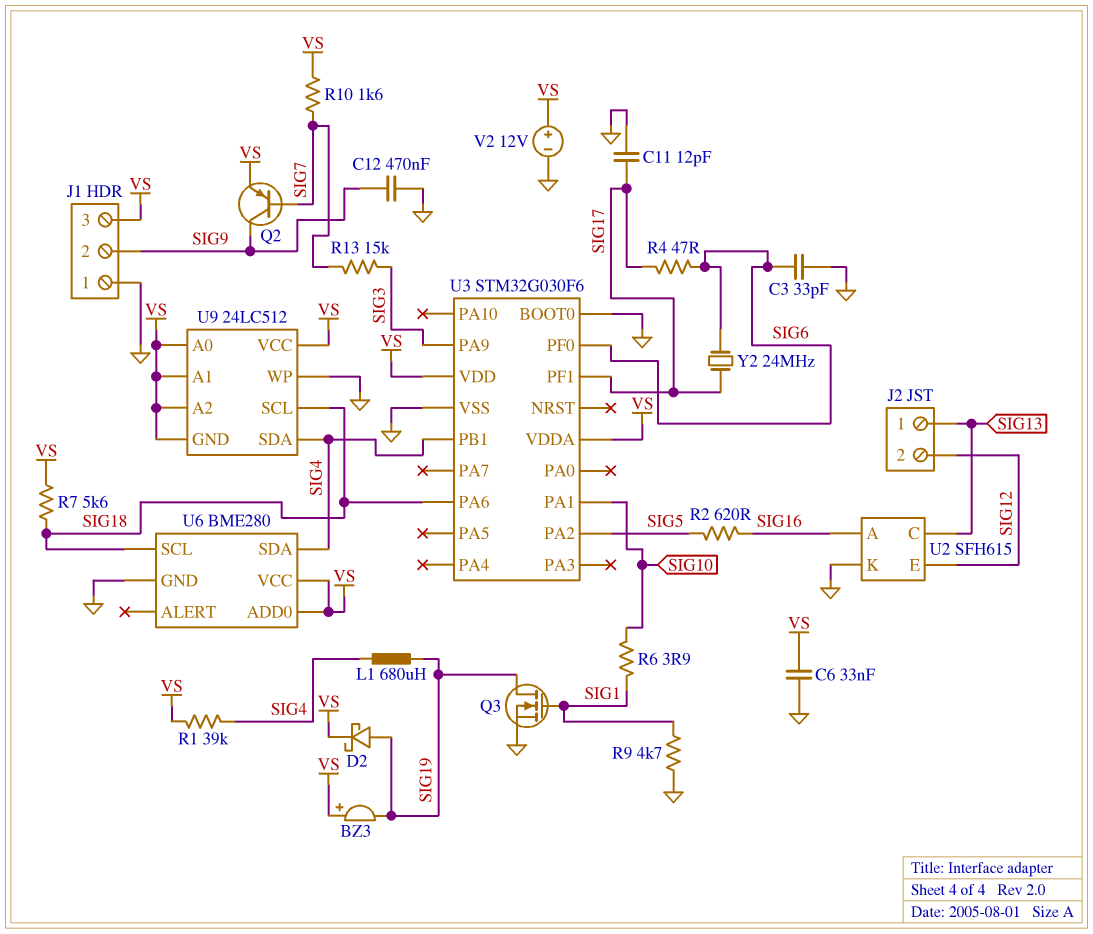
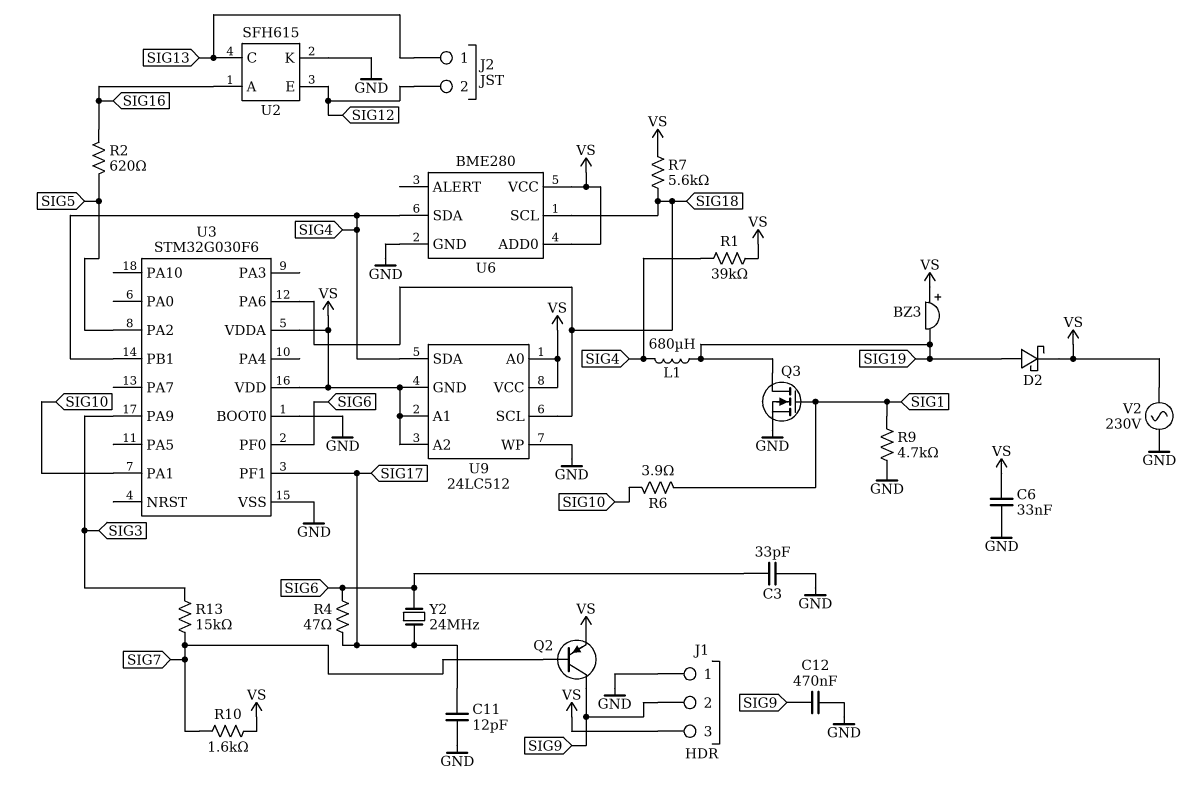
V2: 12V (plus VS, minus GND) -> AC 230V (GND, VS)

